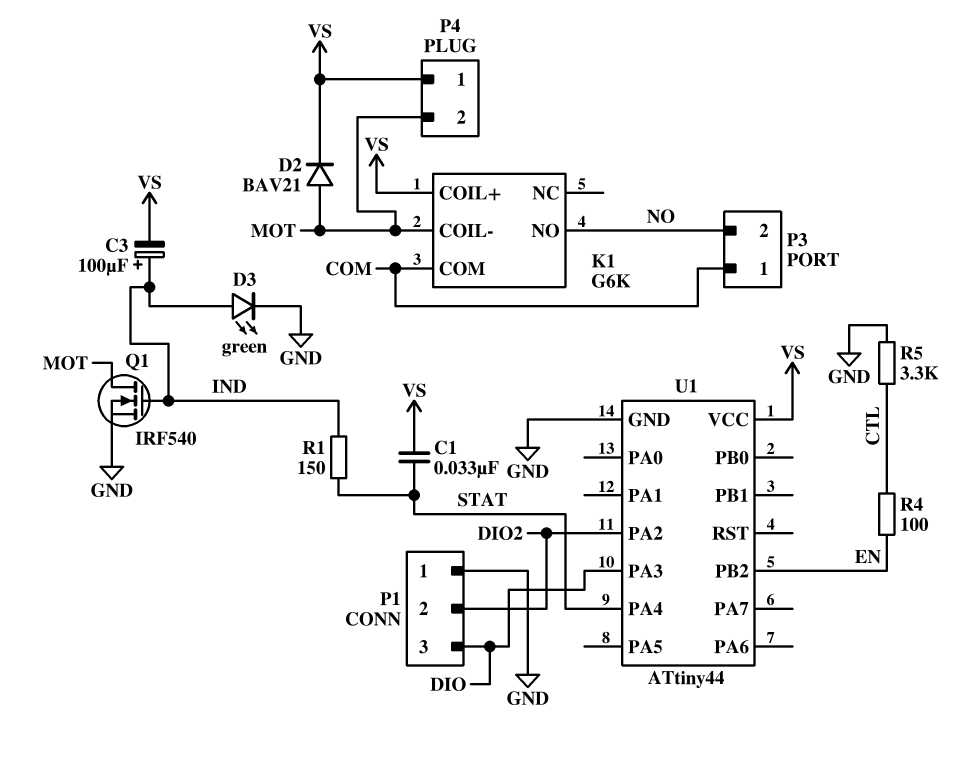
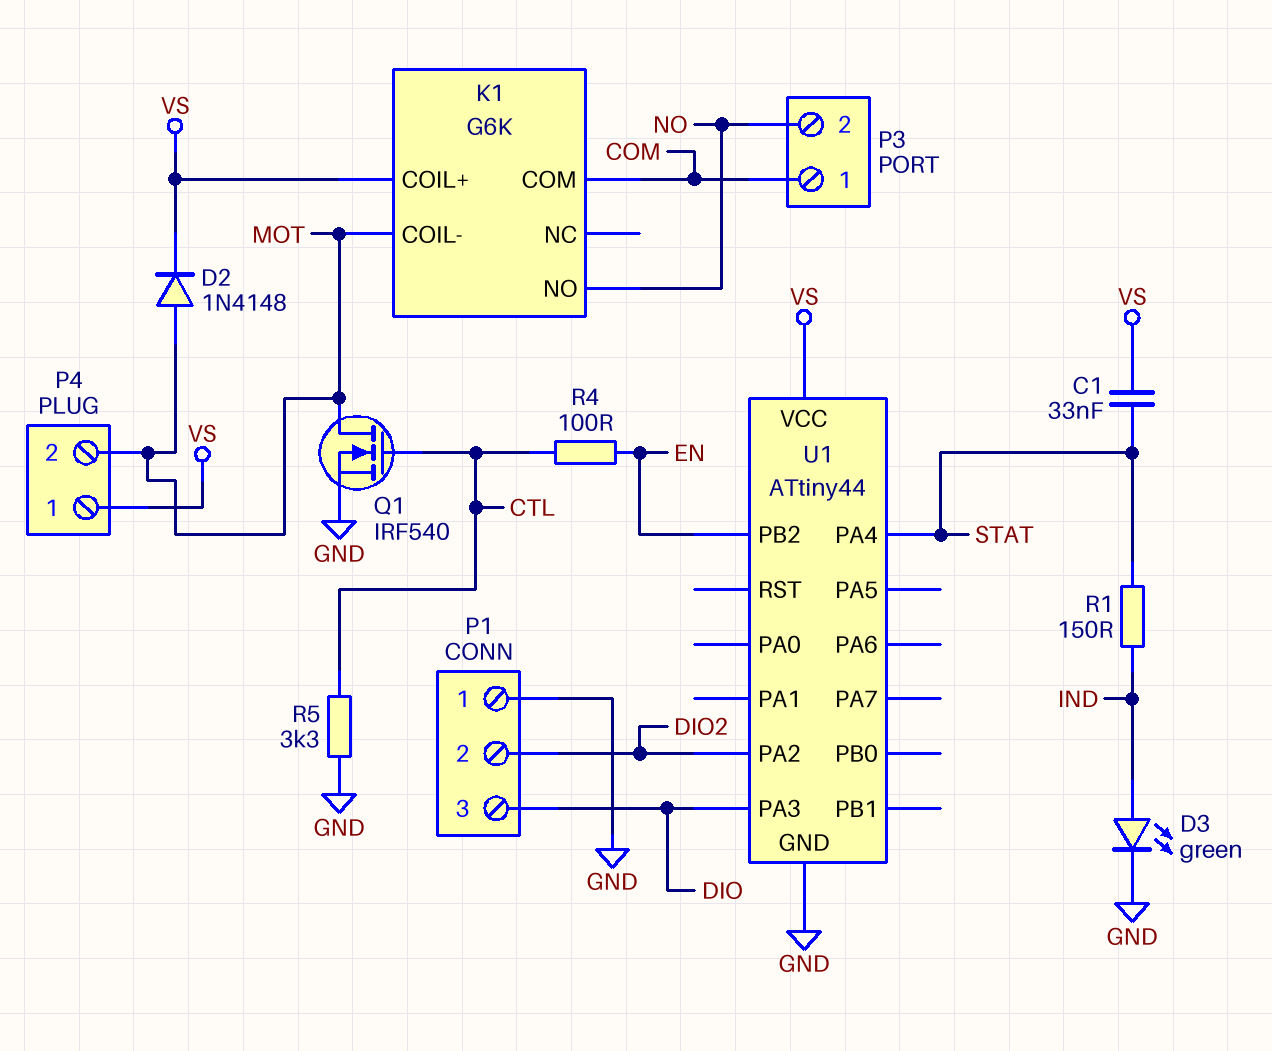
C3: 100uF (plus IND, minus VS) -> none
D2: diode BAV21 (A MOT, K VS) -> diode 1N4148 (A MOT, K VS)
Q1: NMOS IRF540 (G IND, D MOT, S GND) -> NMOS IRF540 (G CTL, D MOT, S GND)

